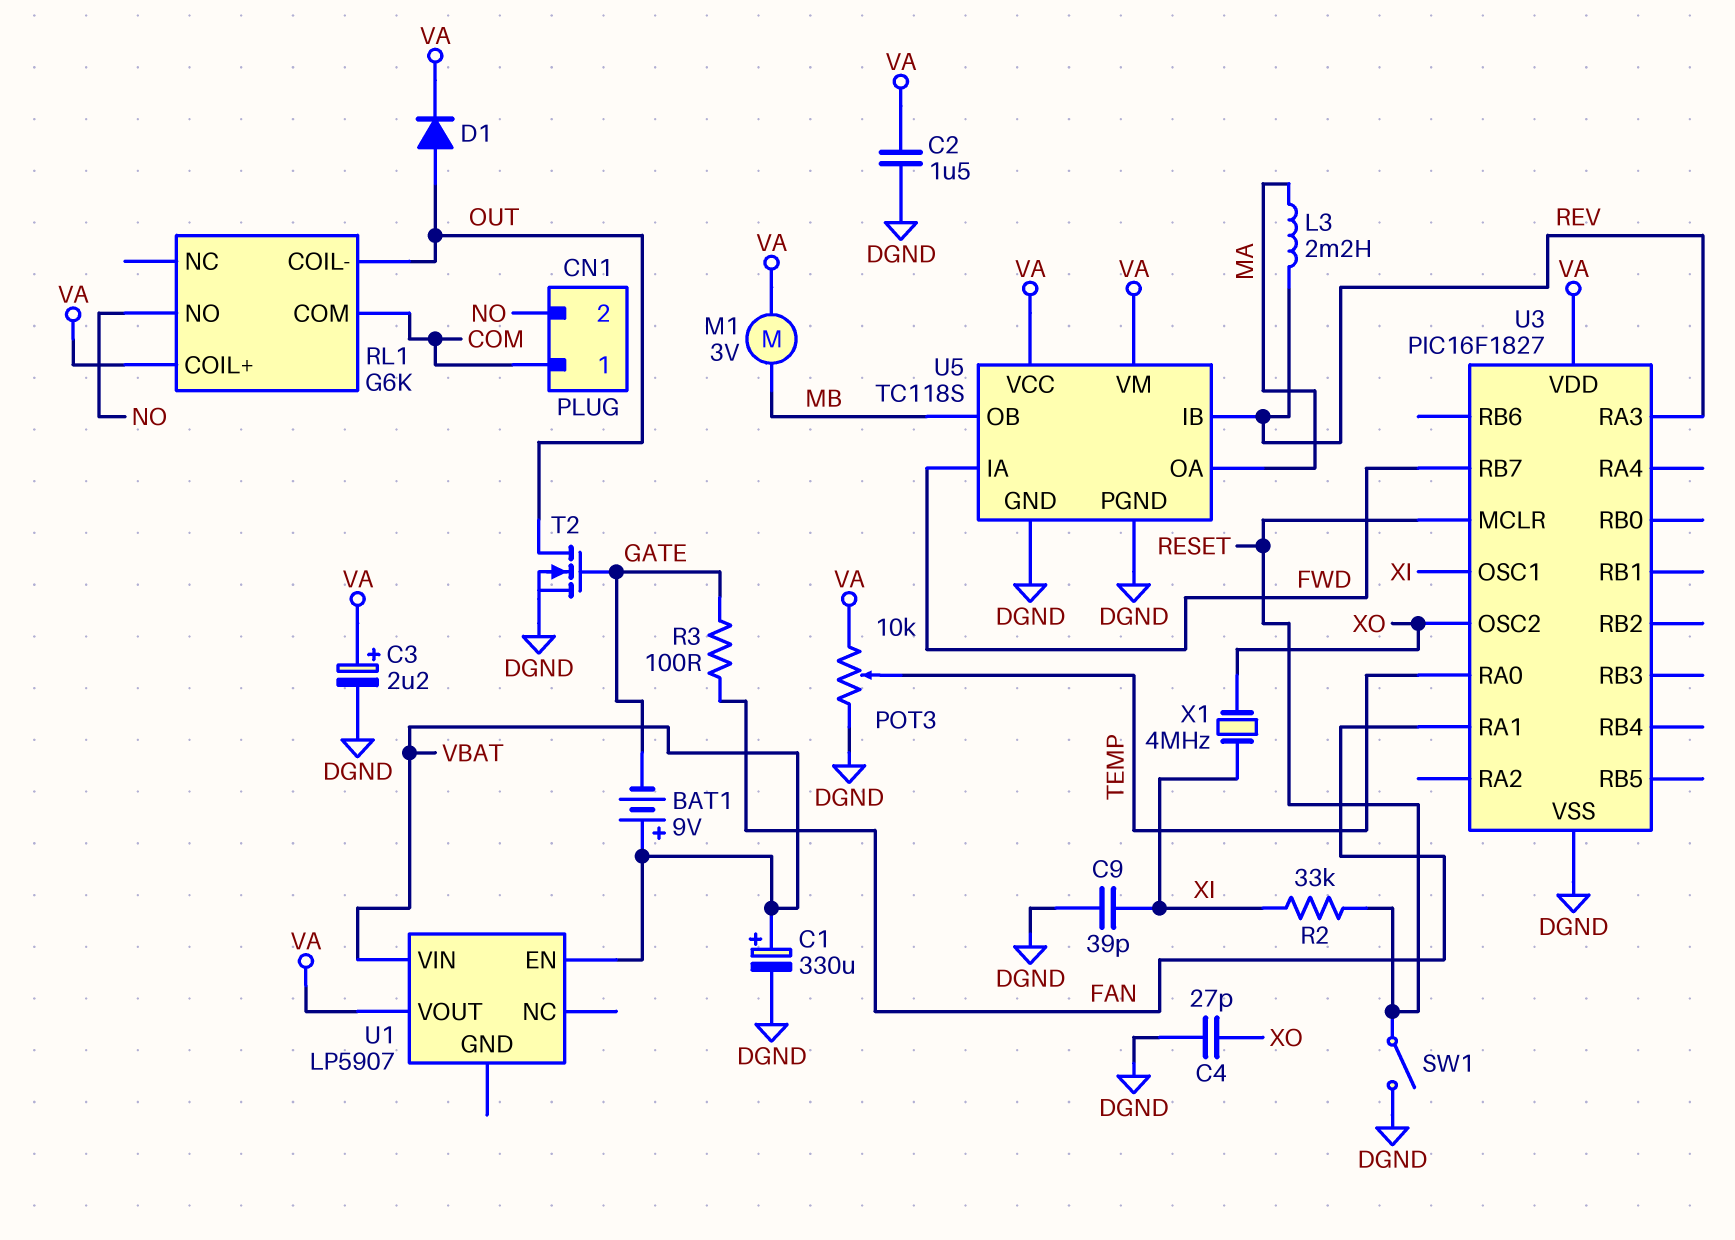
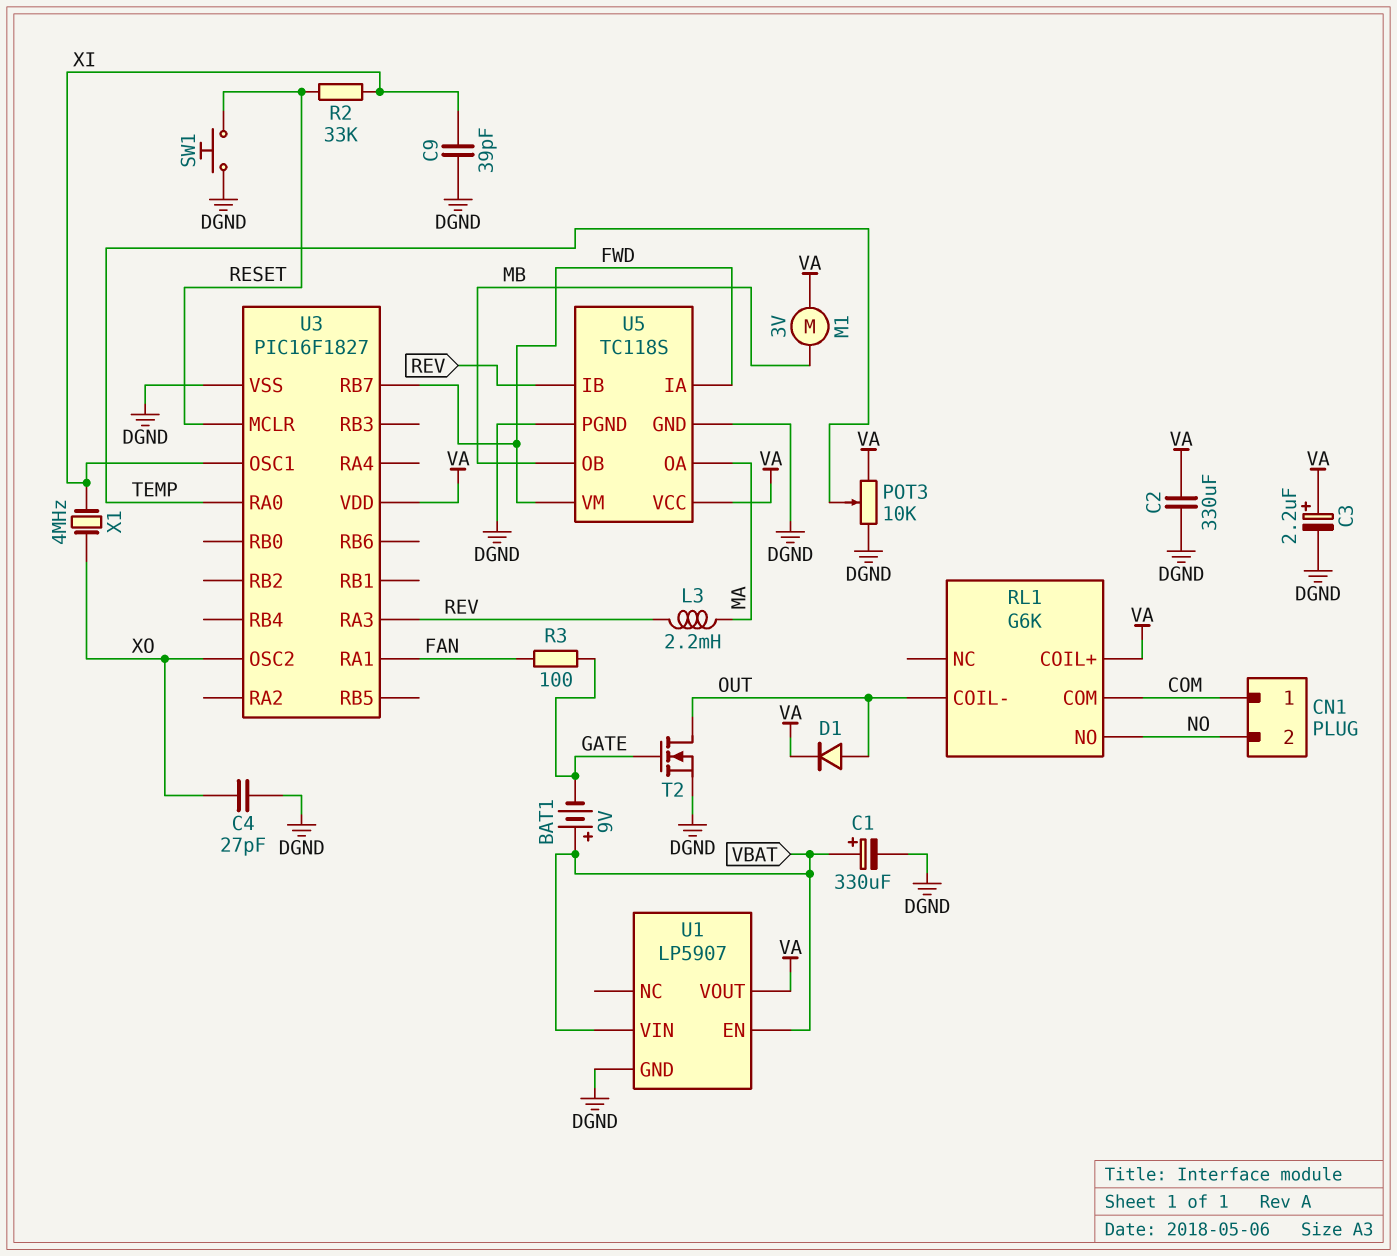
C2: 1.5uF (DGND, VA) -> 330uF (DGND, VA)
SW1: switch (DGND, RESET) -> button (DGND, RESET)
U1 pin GND: none -> DGND
U5 pin VM: VA -> FWD

